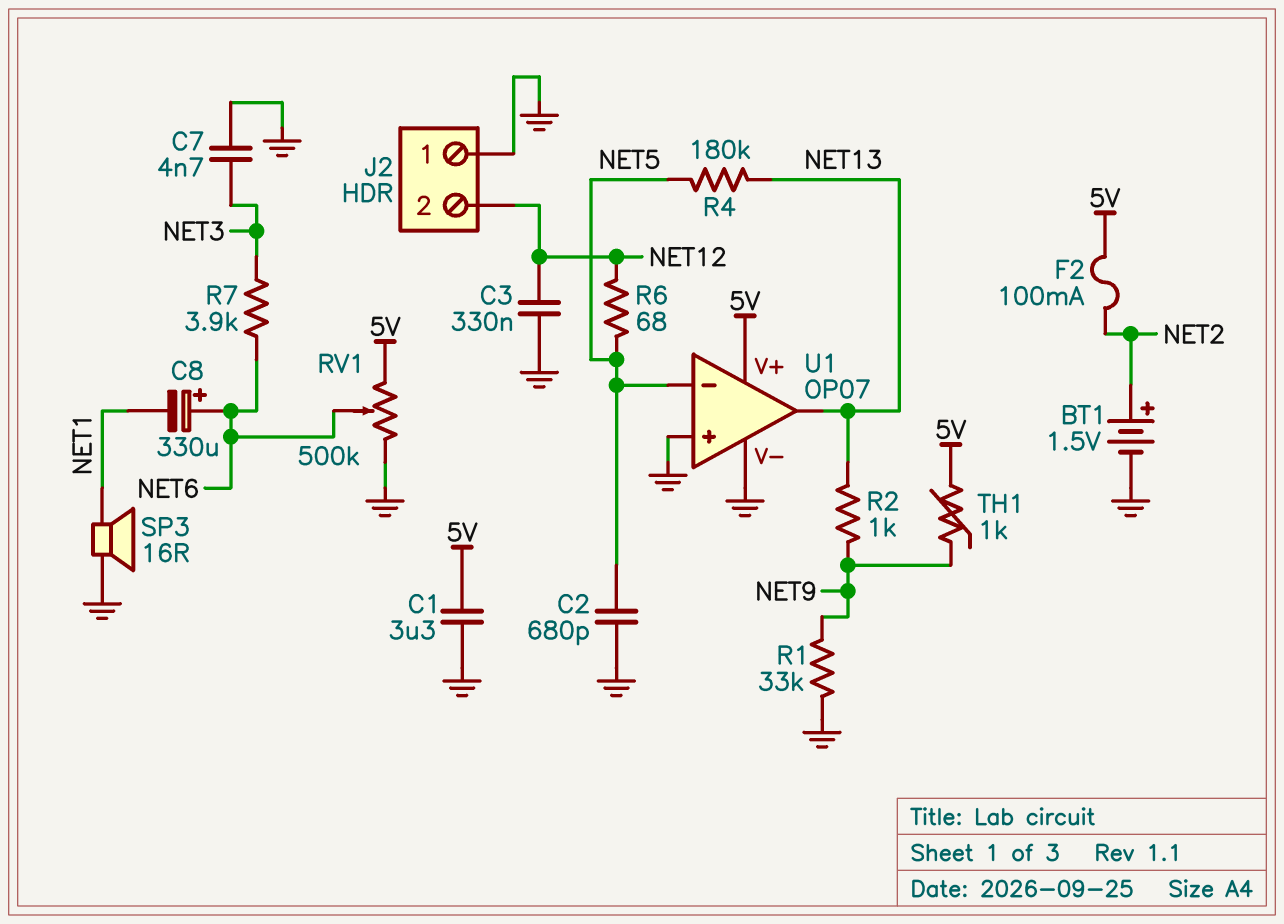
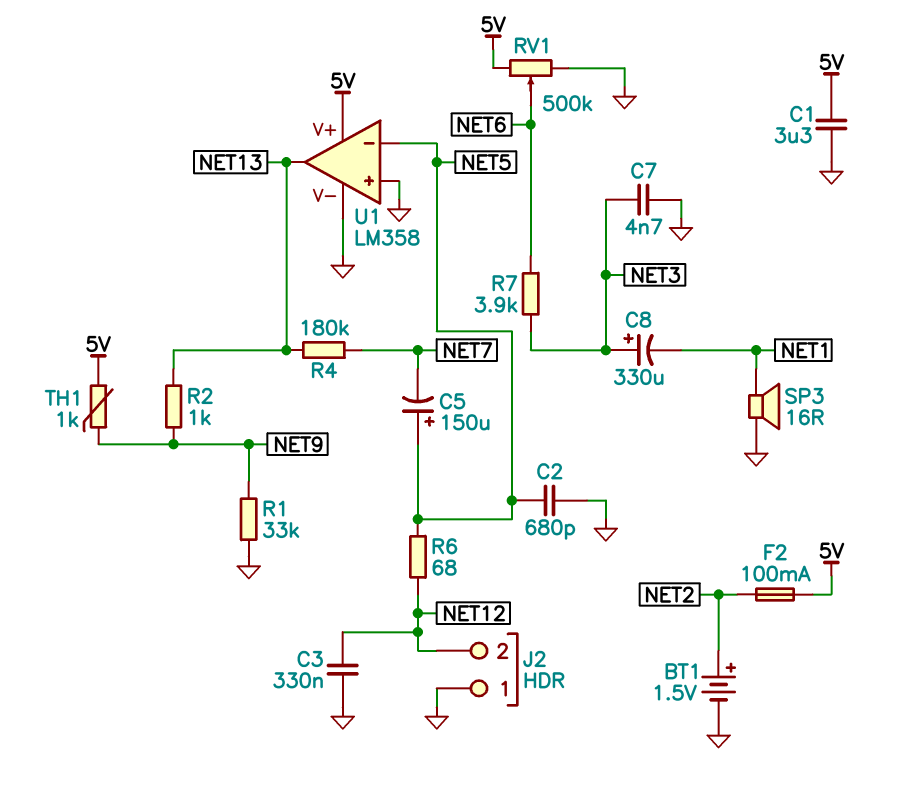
C5: none -> 150uF (plus NET5, minus NET7)
C8: 330uF (plus NET6, minus NET1) -> 330uF (plus NET3, minus NET1)
R4: 180k (NET5, NET13) -> 180k (NET7, NET13)
U1: OP07 -> LM358

